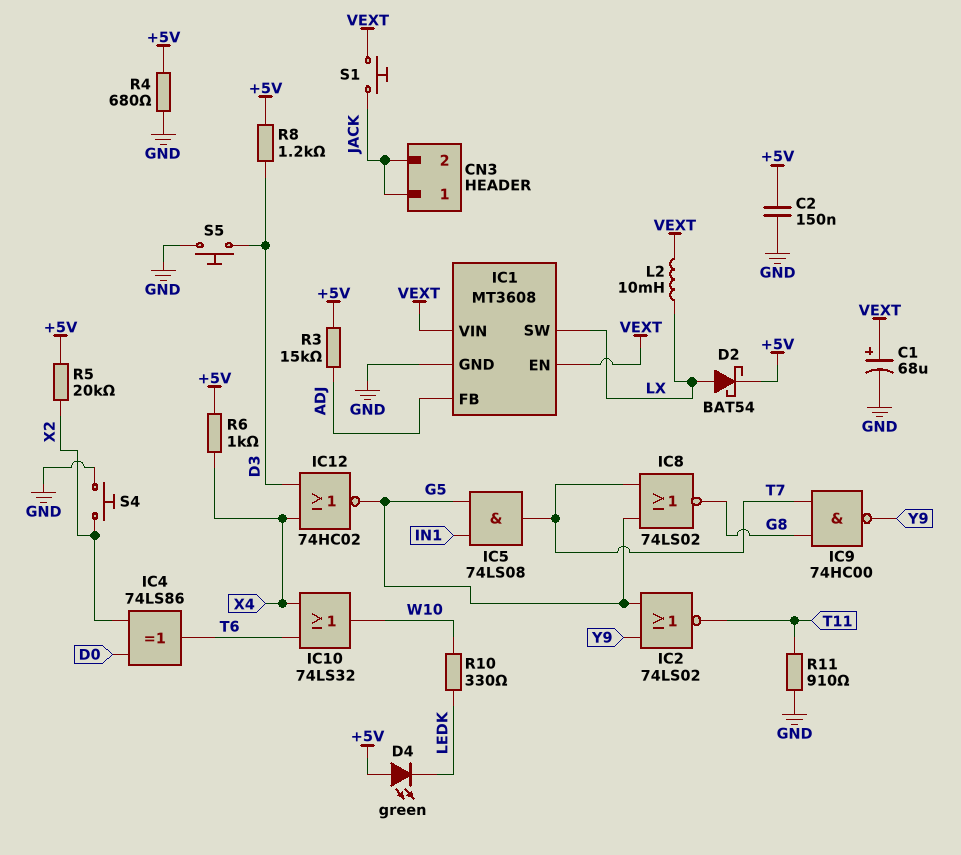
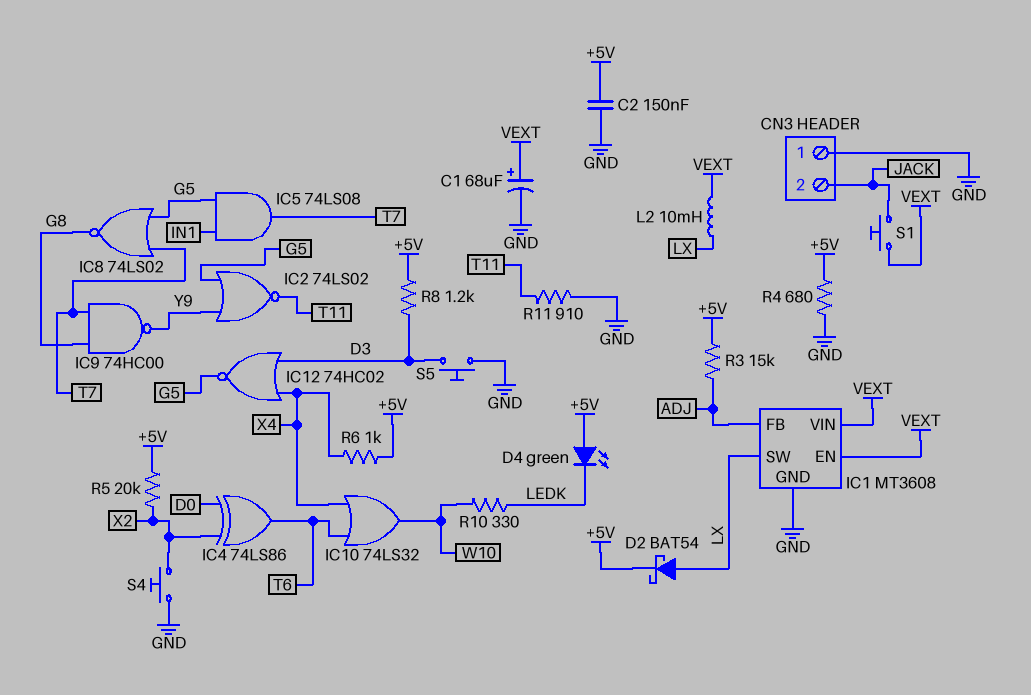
CN3 pin 1: JACK -> GND

